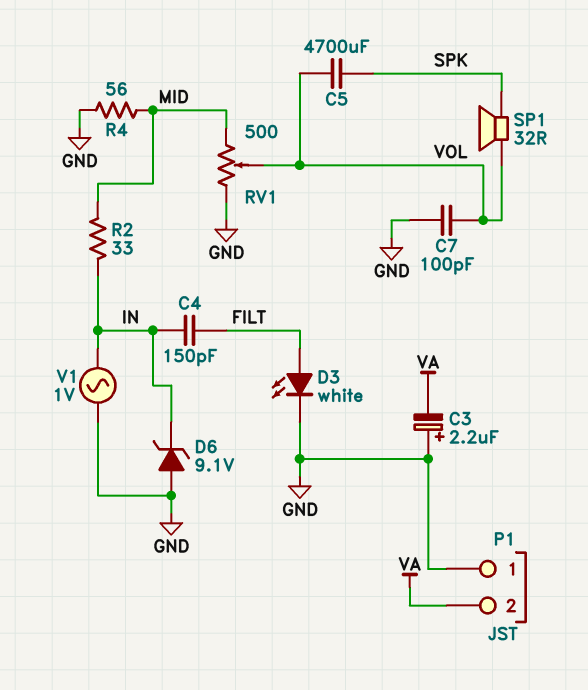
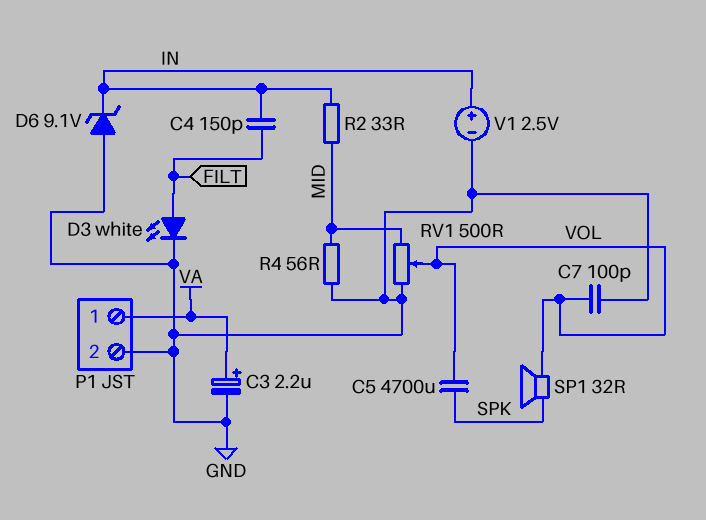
C3: 2.2uF (plus GND, minus VA) -> 2.2uF (plus VA, minus GND)
P1 pin 1: GND -> VA
P1 pin 2: VA -> GND
V1: AC 1V (GND, IN) -> 2.5V (plus IN, minus GND)

